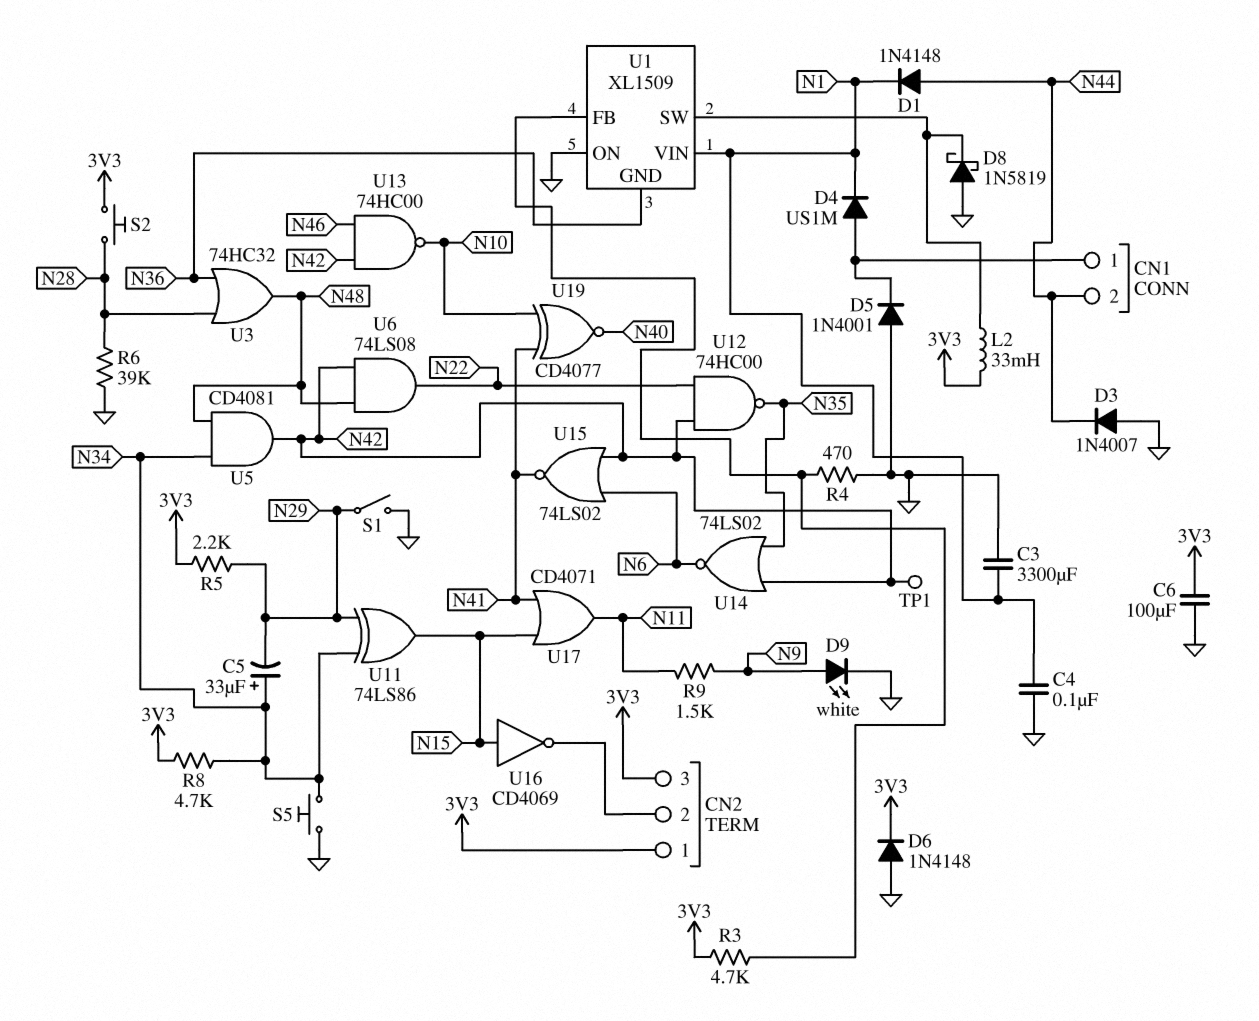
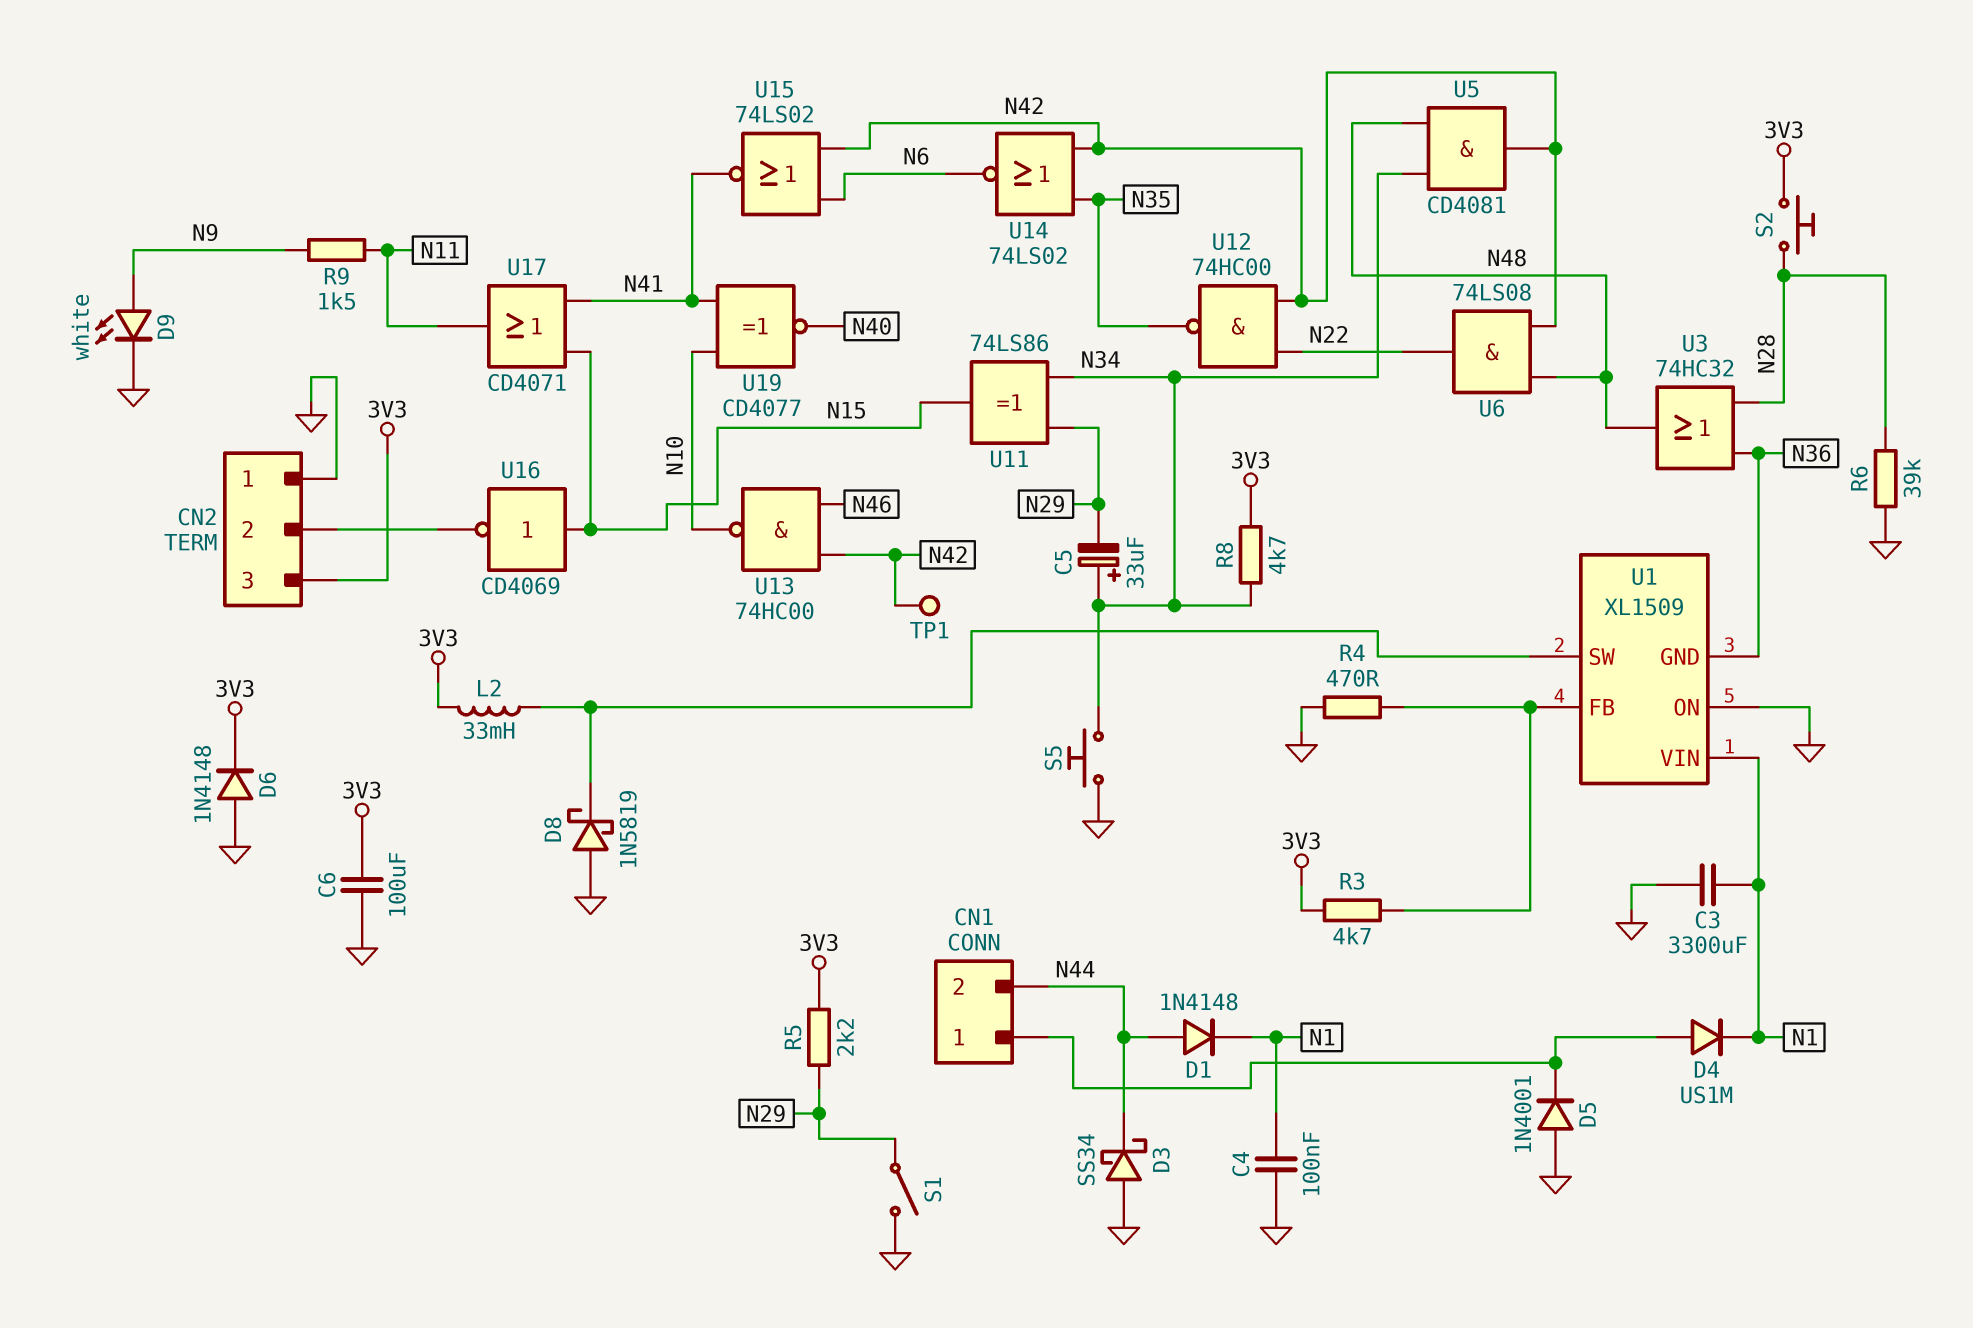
CN2 pin 1: 3V3 -> GND
D3: diode 1N4007 (A GND, K N44) -> schottky SS34 (A GND, K N44)

